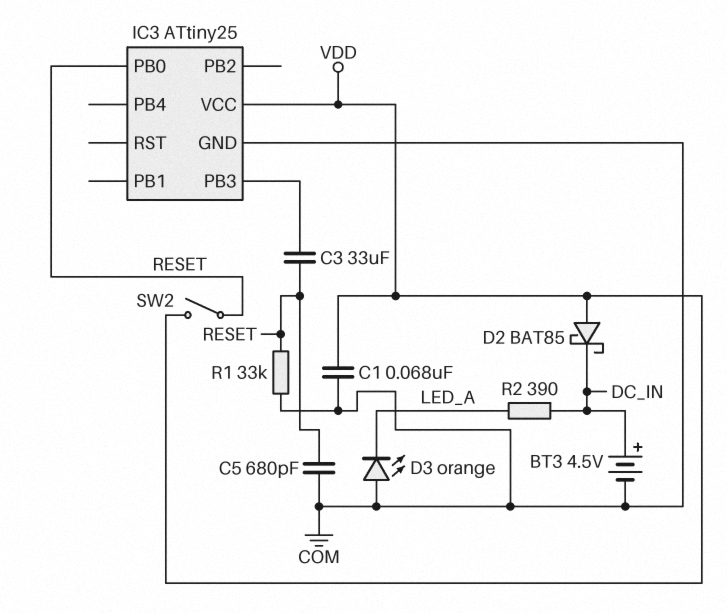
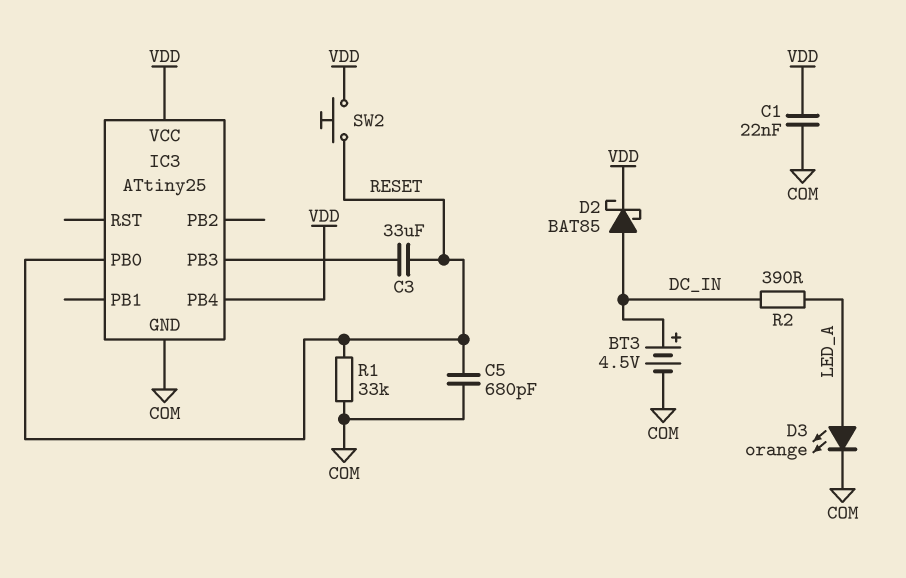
C1: 68nF (COM, VDD) -> 22nF (COM, VDD)
D2: schottky BAT85 (A VDD, K DC_IN) -> schottky BAT85 (A DC_IN, K VDD)
D3: LED orange (A COM, K LED_A) -> LED orange (A LED_A, K COM)
IC3 pin PB4: none -> VDD
SW2: switch (RESET, VDD) -> button (RESET, VDD)

